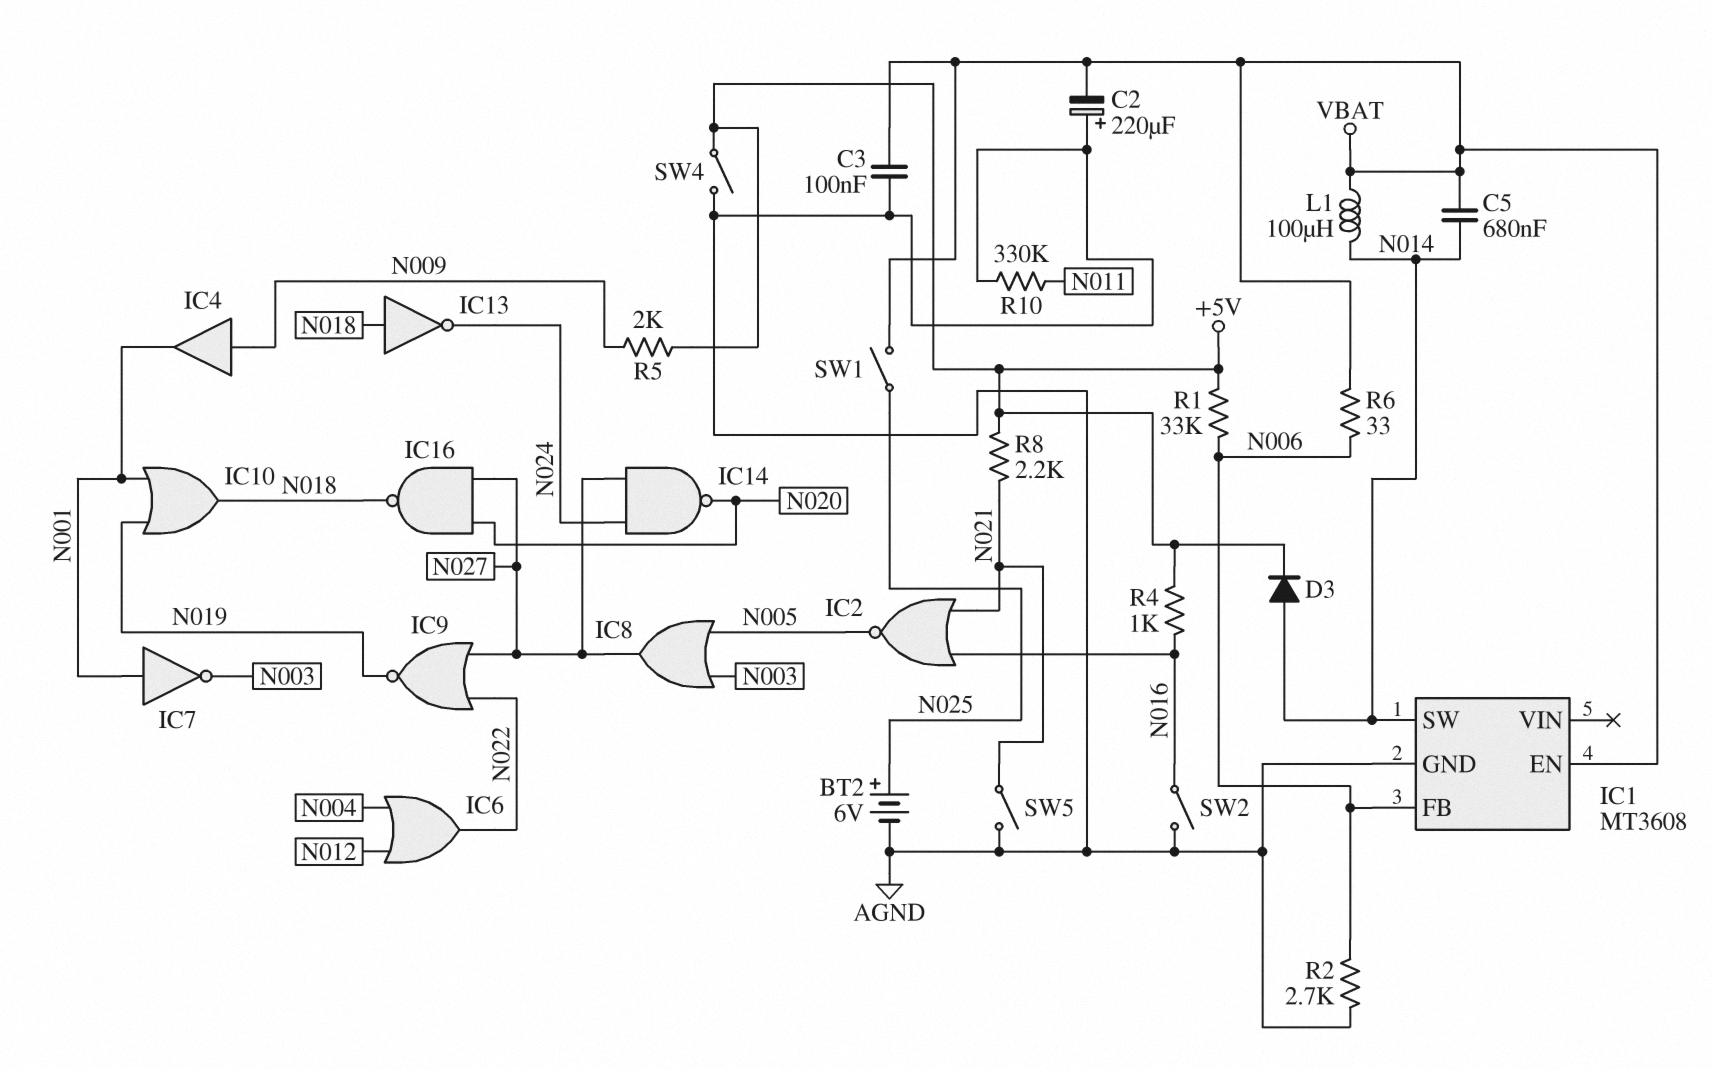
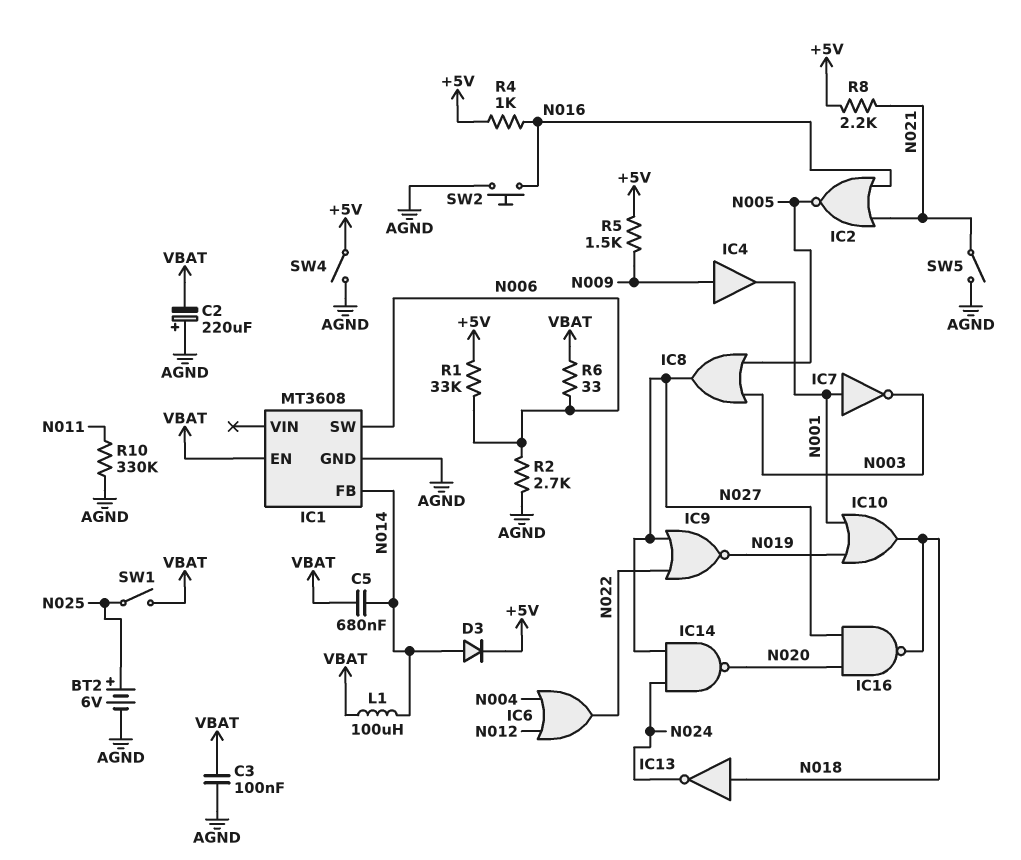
IC1 pin FB: N006 -> N014
IC1 pin SW: N014 -> N006
R5: 2k (+5V, N009) -> 1.5k (+5V, N009)
SW2: switch (AGND, N016) -> button (AGND, N016)

